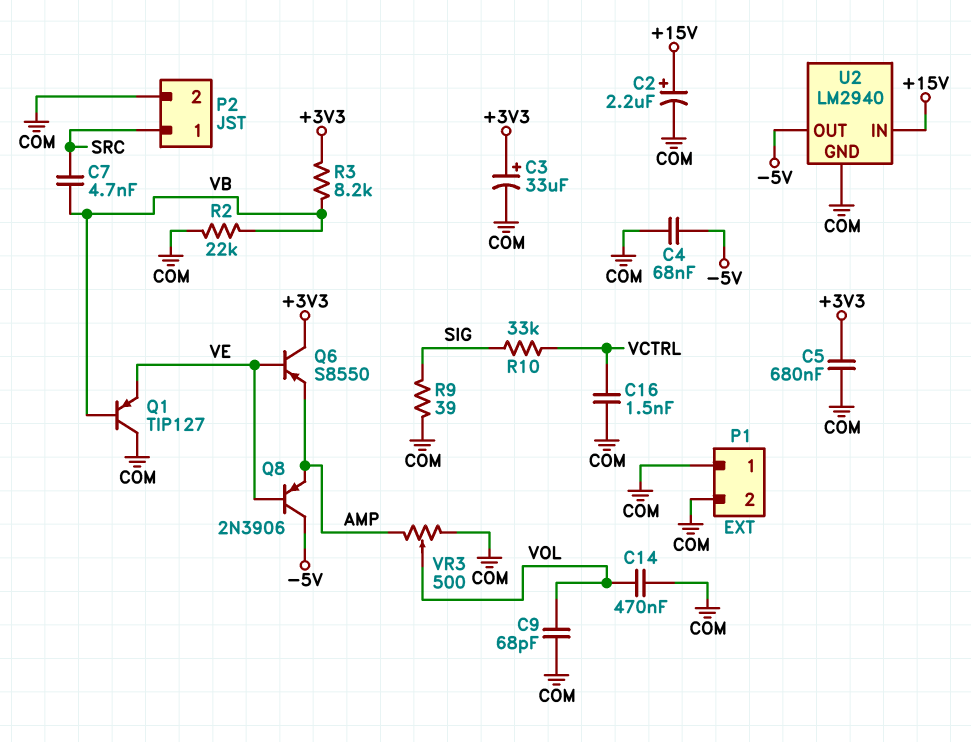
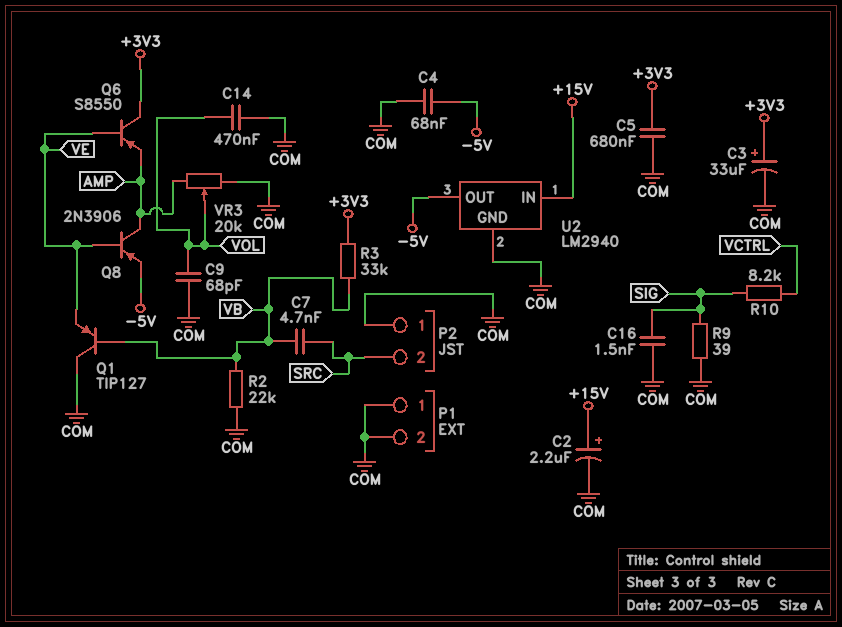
C16: 1.5nF (COM, VCTRL) -> 1.5nF (COM, SIG)
P2 pin 1: SRC -> COM
P2 pin 2: COM -> SRC
Q8: PNP 2N3906 (B VE, C -5V, E AMP) -> PNP 2N3906 (B VE, C AMP, E -5V)
R3: 8.2k (+3V3, VB) -> 33k (+3V3, VB)
R10: 33k (SIG, VCTRL) -> 8.2k (SIG, VCTRL)
VR3: 500 (AMP, COM, wiper VOL) -> 20k (AMP, COM, wiper VOL)

